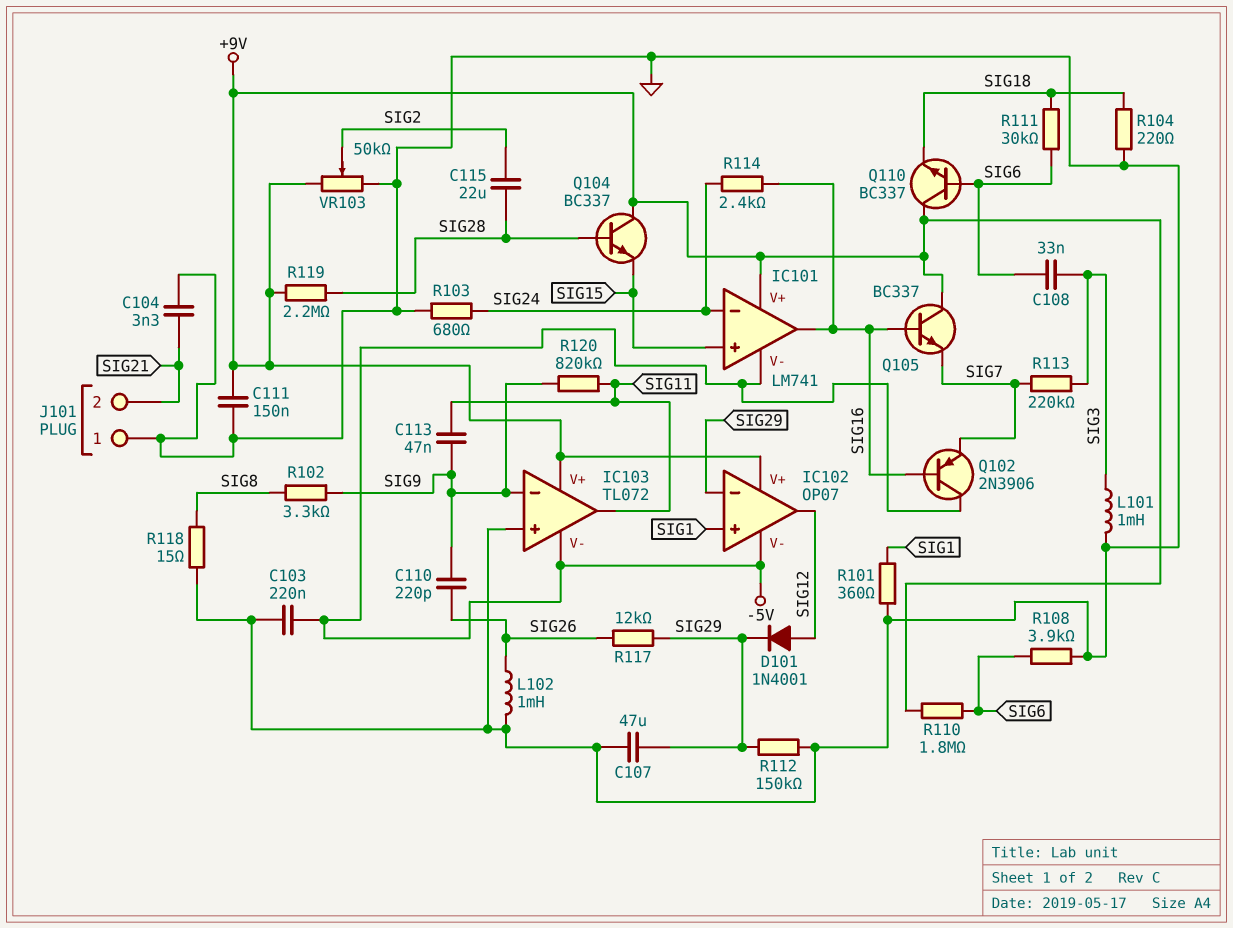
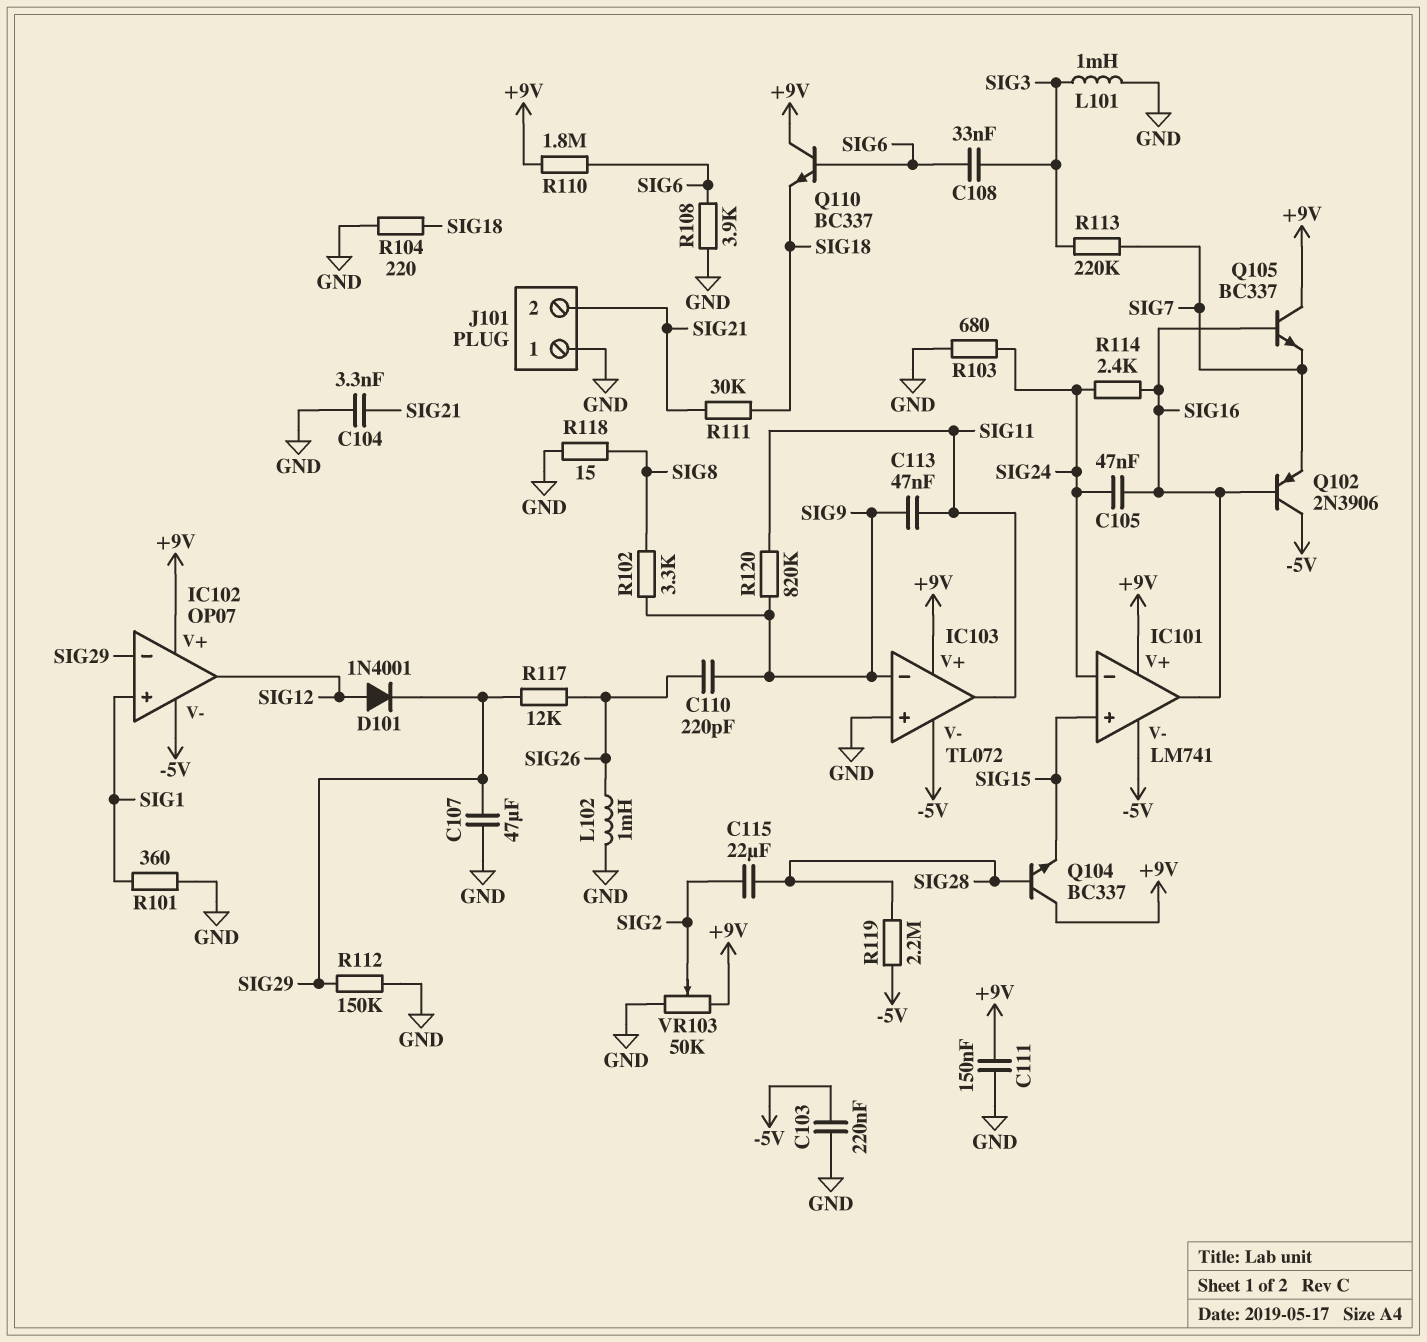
C105: none -> 47nF (SIG16, SIG24)
R111: 30k (SIG6, SIG18) -> 30k (SIG18, SIG21)
R119: 2.2M (+9V, SIG28) -> 2.2M (-5V, SIG28)

